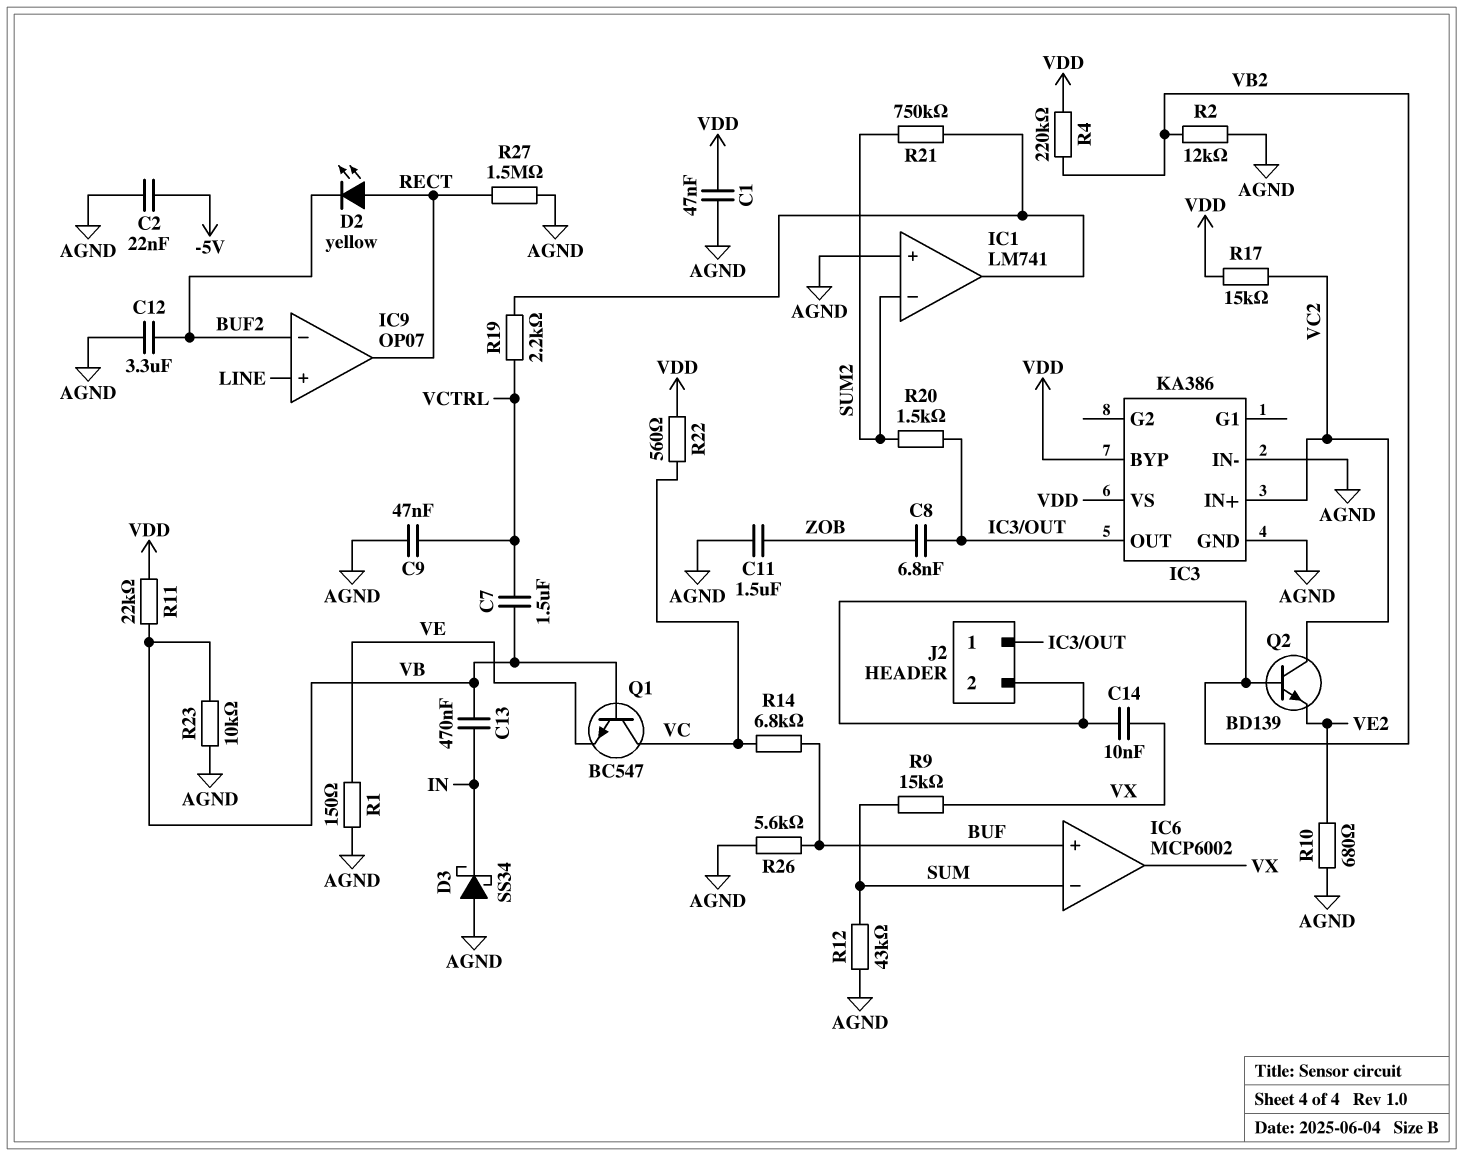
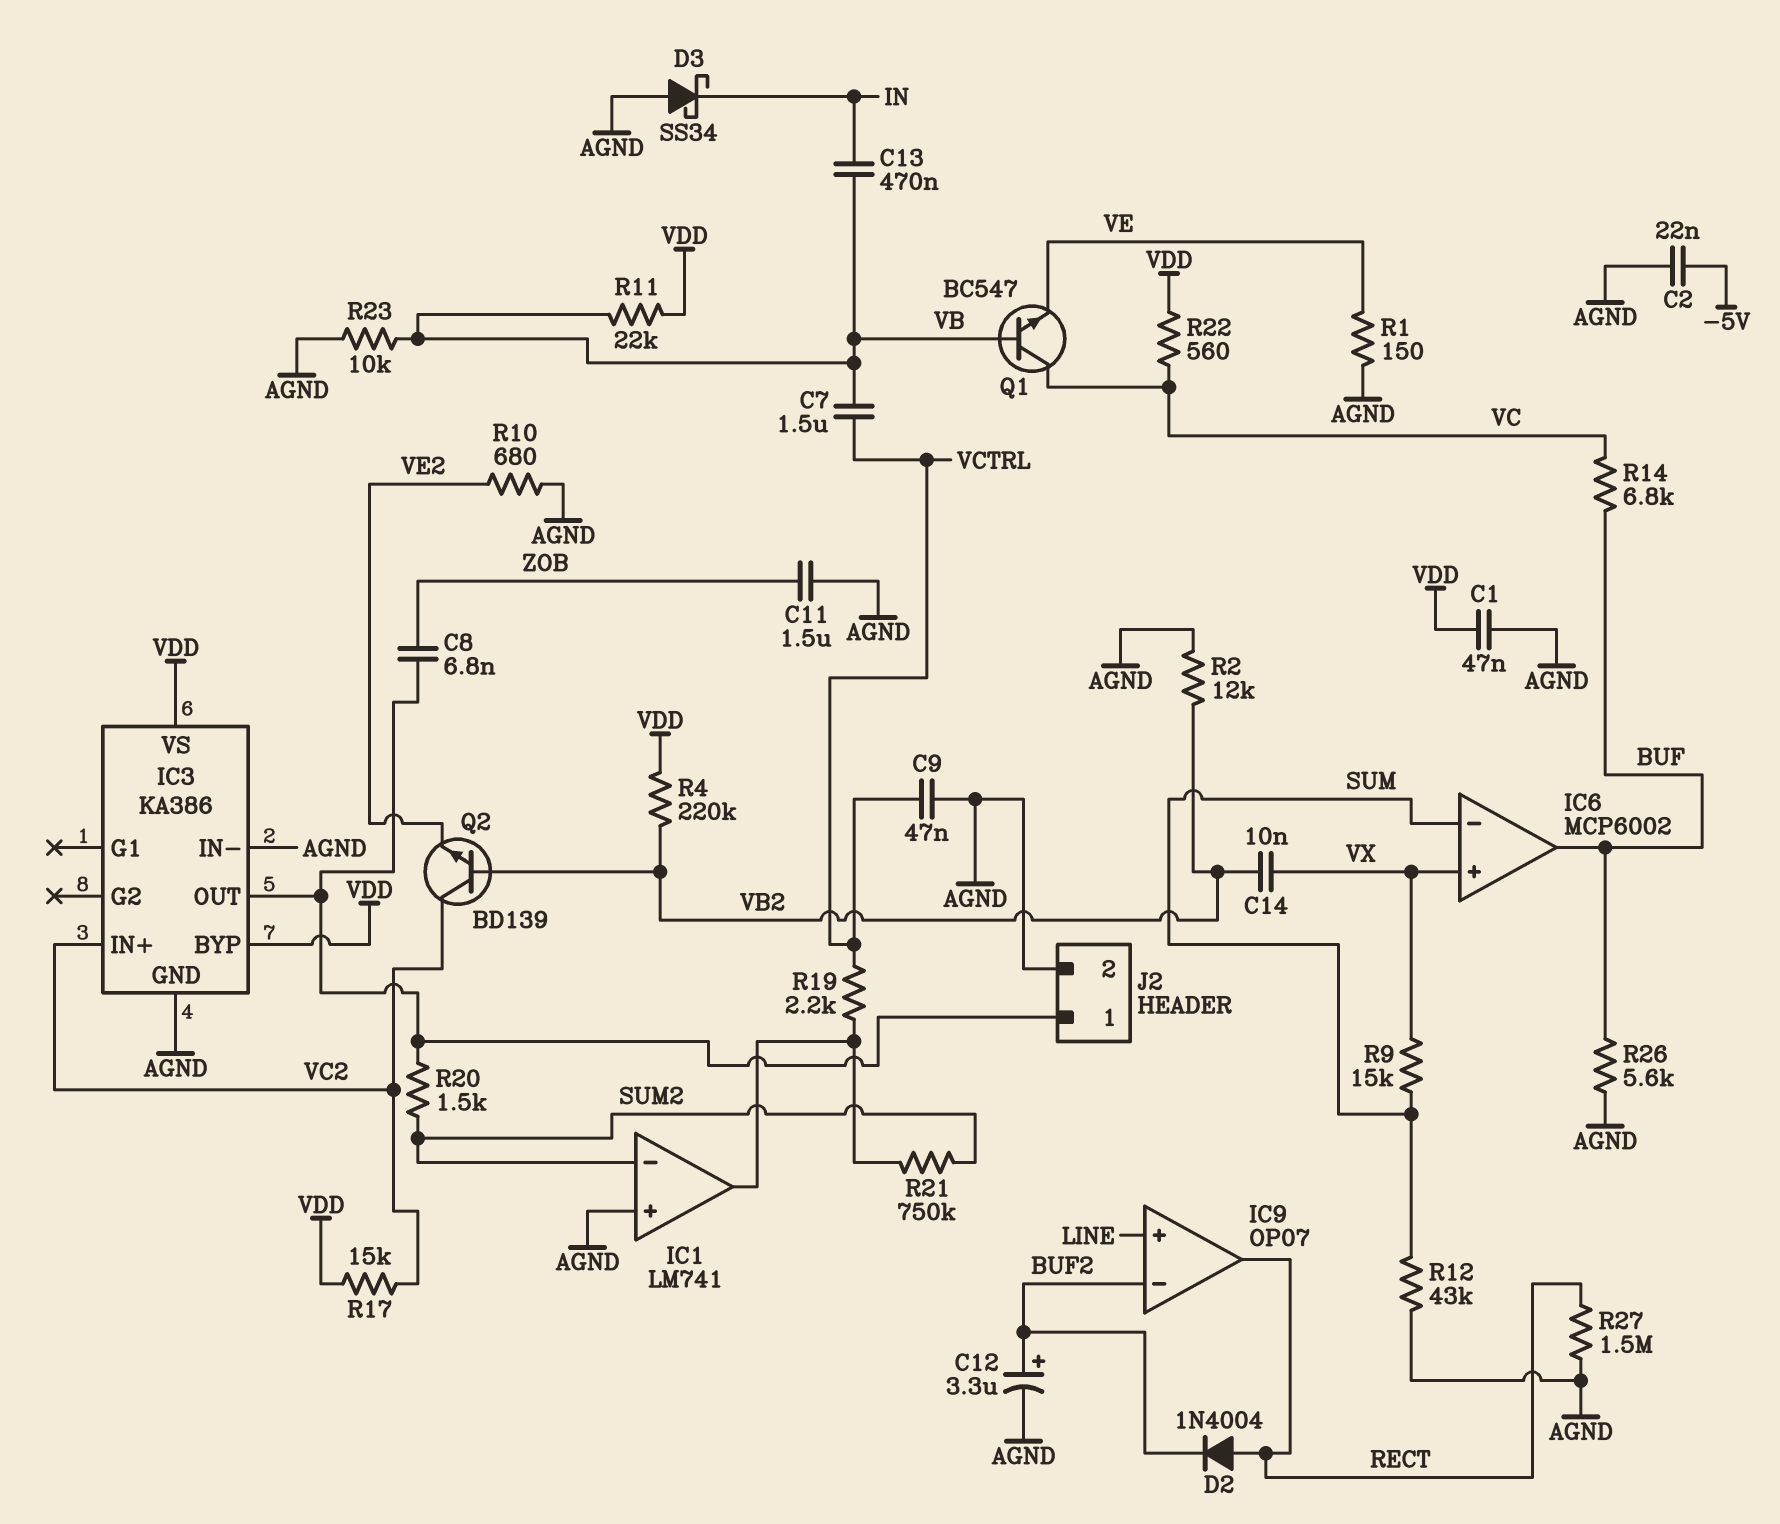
C12: 3.3uF (AGND, BUF2) -> 3.3uF (plus BUF2, minus AGND)
D2: LED yellow (A RECT, K BUF2) -> diode 1N4004 (A RECT, K BUF2)
IC6 pin in+: BUF -> VX
IC6 pin out: VX -> BUF
J2 pin 2: VB2 -> AGND

